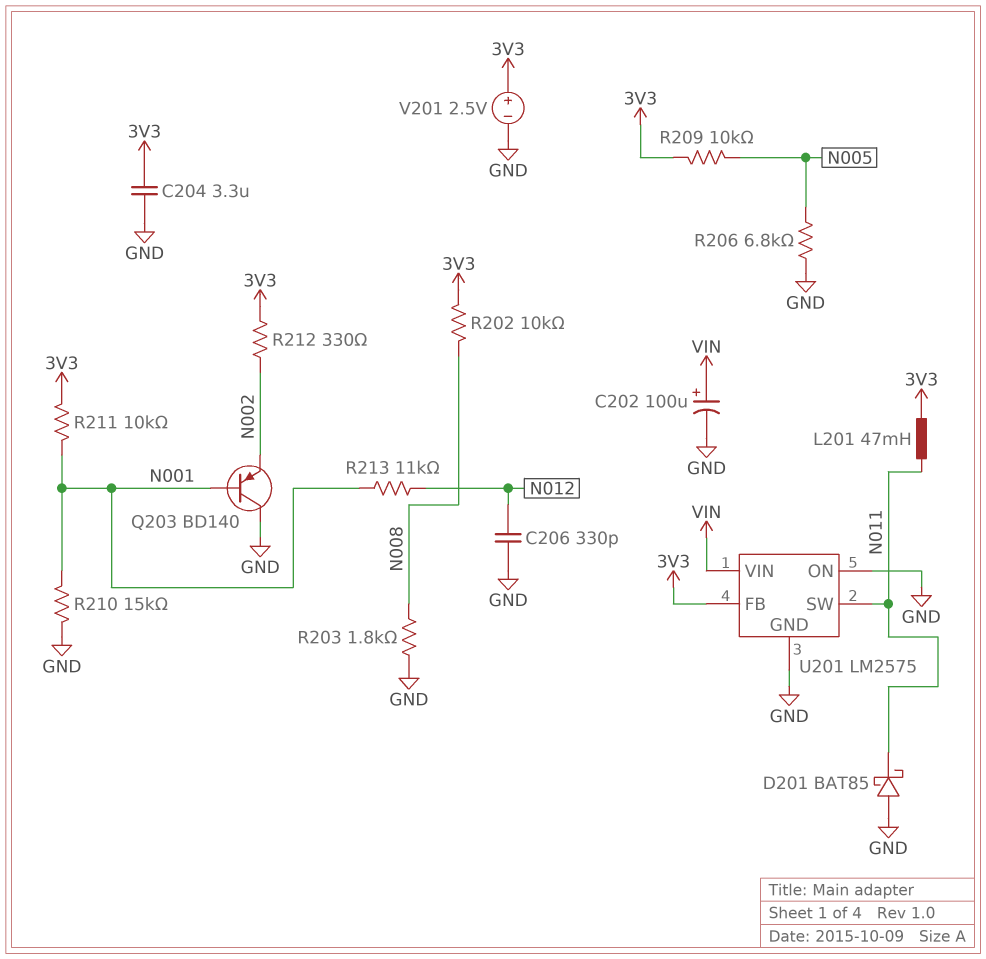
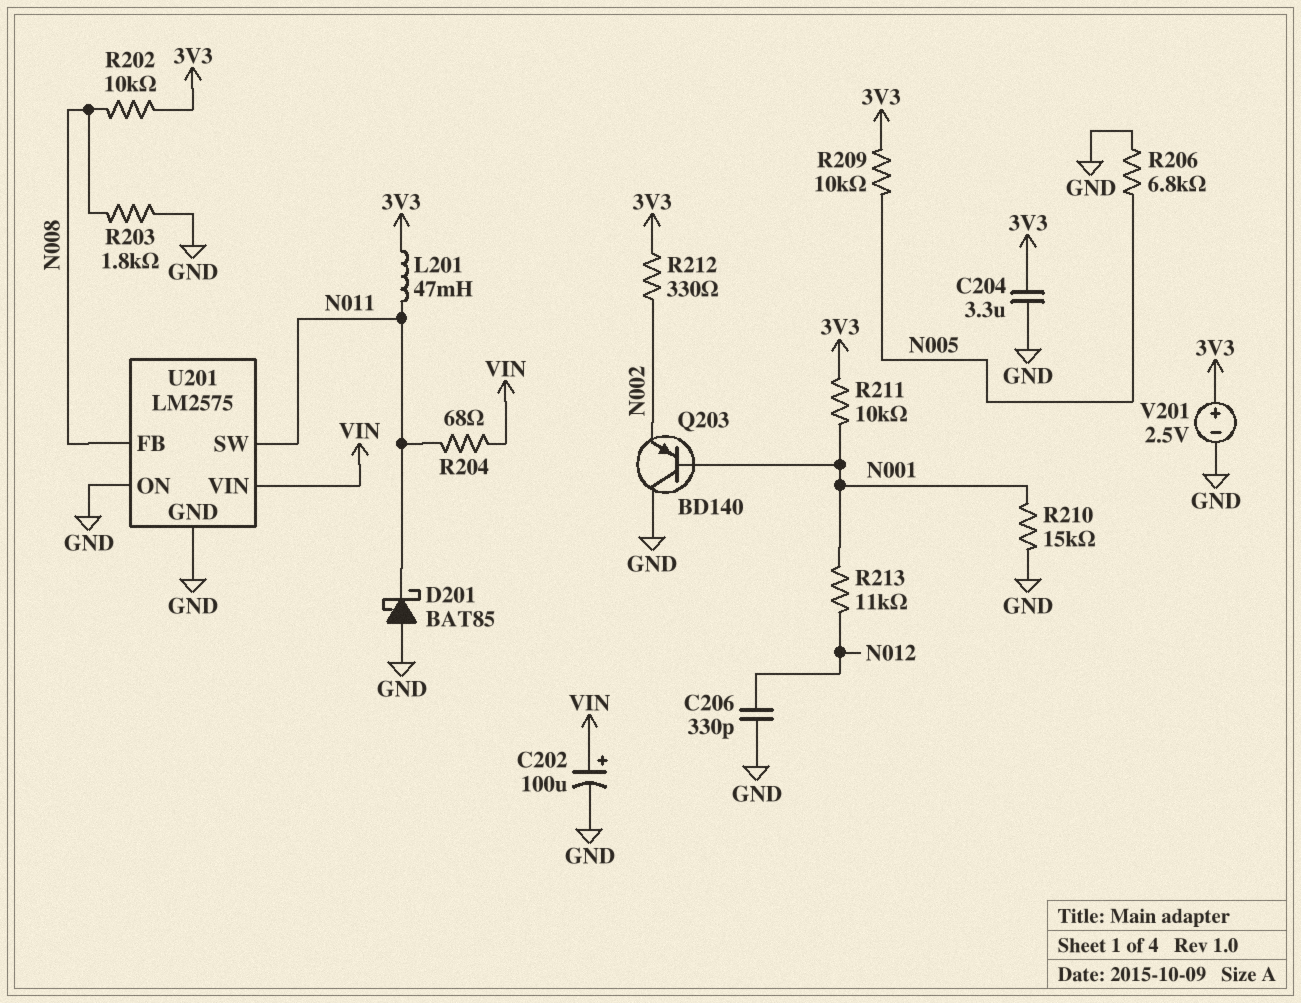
R204: none -> 68 (N011, VIN)
U201 pin FB: 3V3 -> N008

